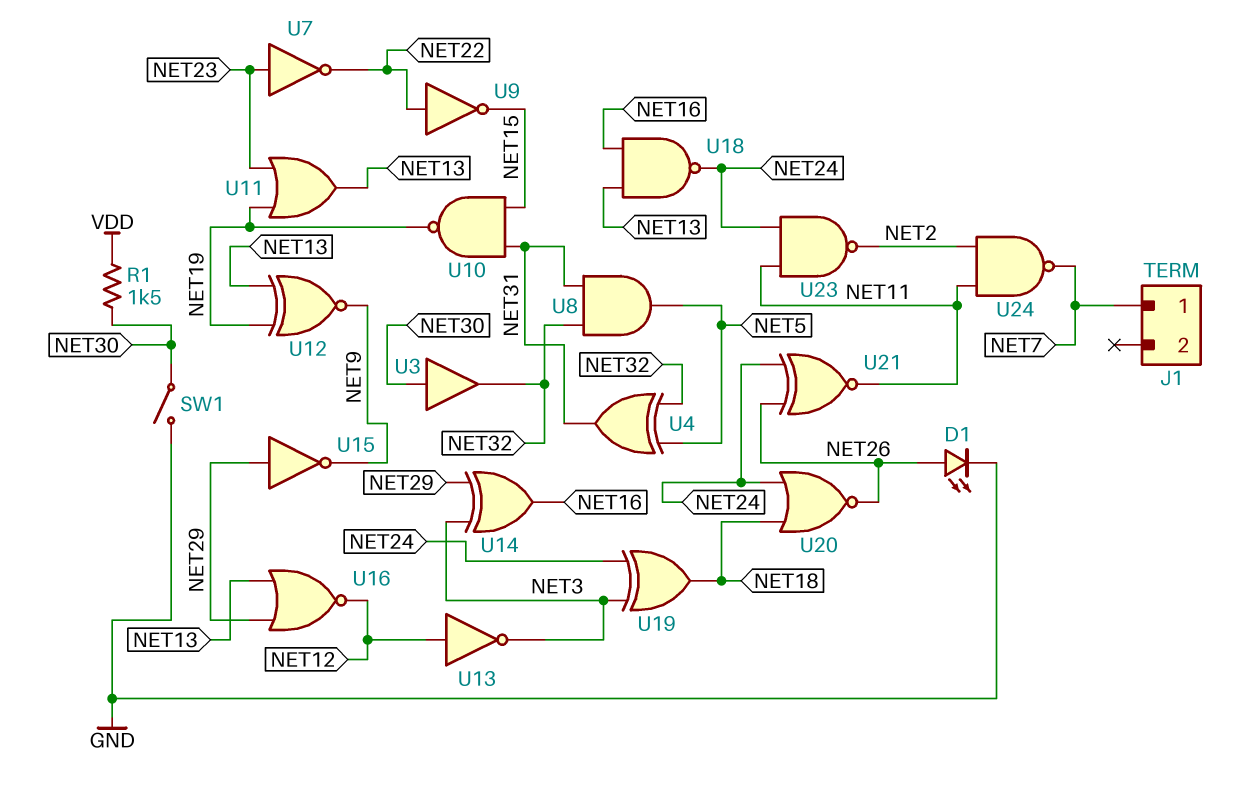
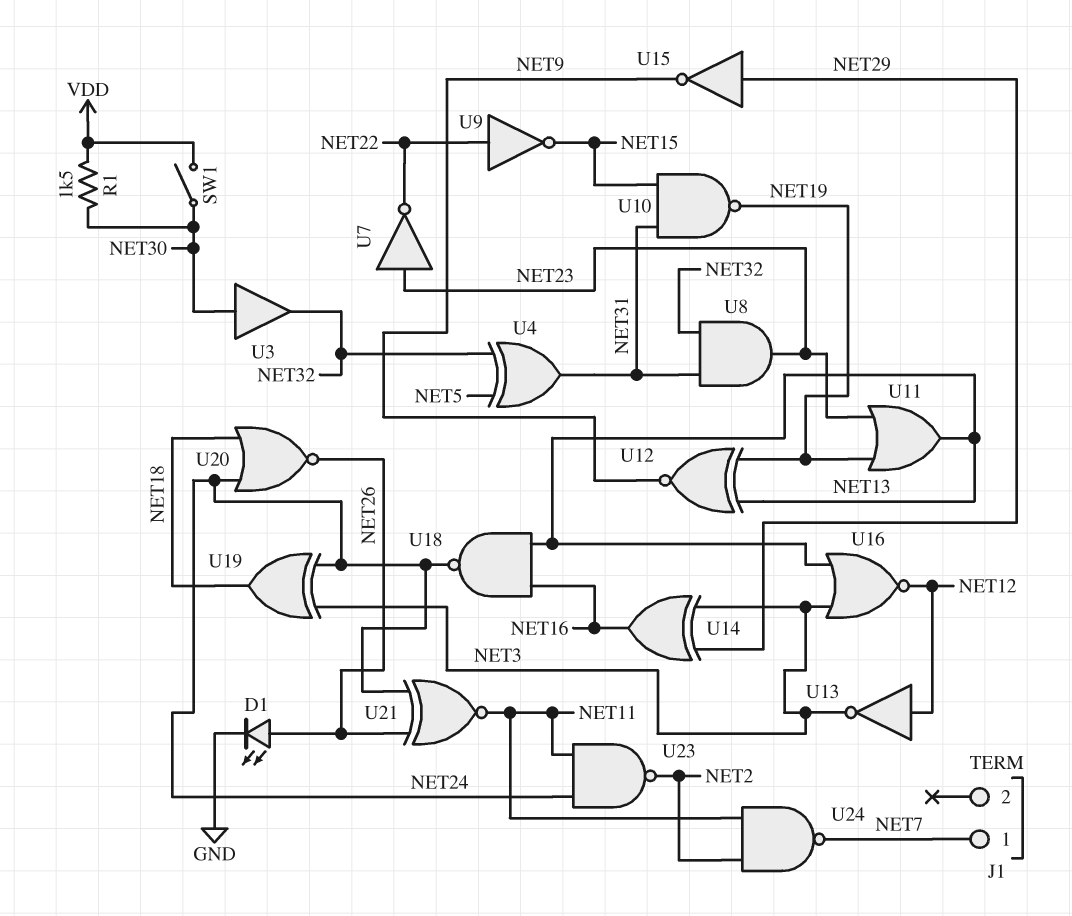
SW1: switch (GND, NET30) -> switch (NET30, VDD)
U8: AND (in NET31, in NET32, out NET5) -> AND (in NET31, in NET32, out NET23)
U16: NOR (in NET13, in NET29, out NET12) -> NOR (in NET3, in NET13, out NET12)

